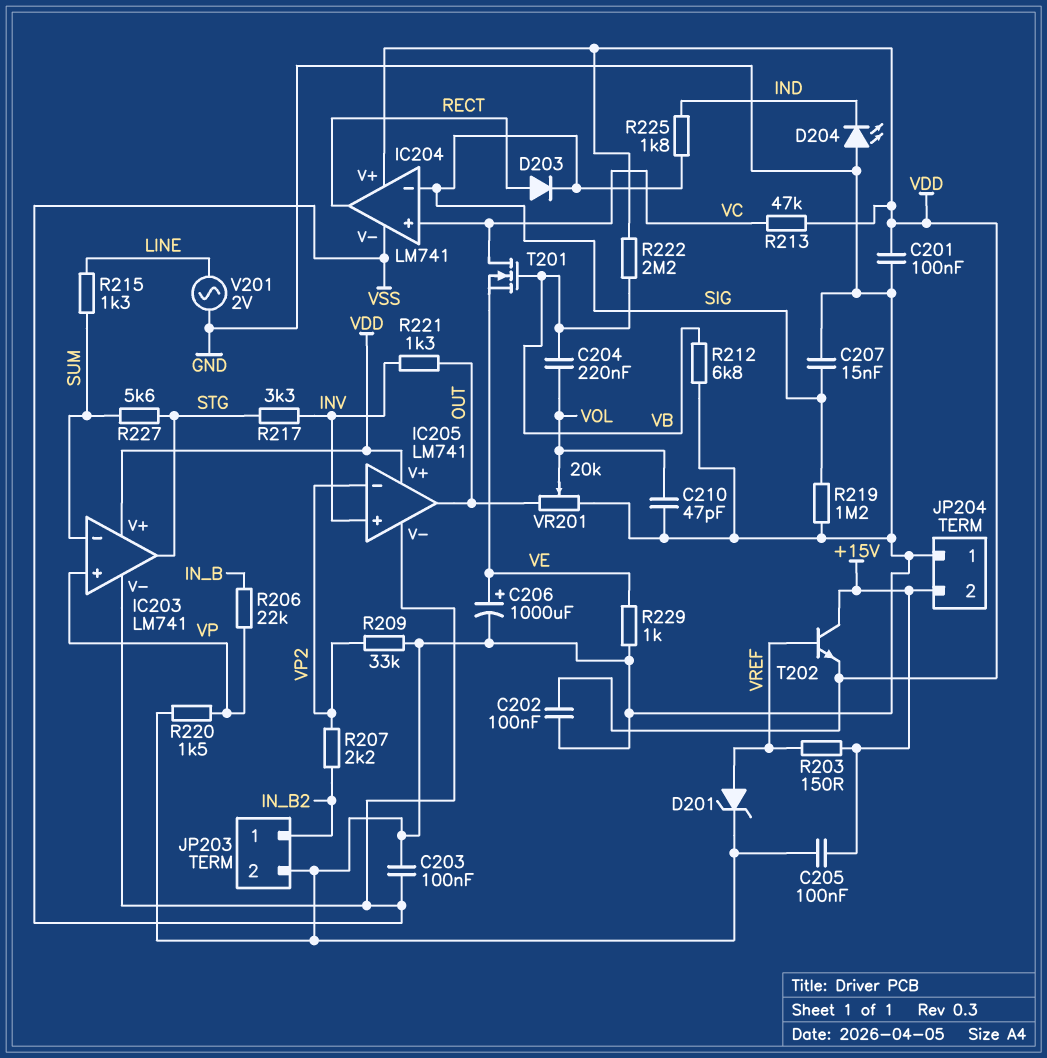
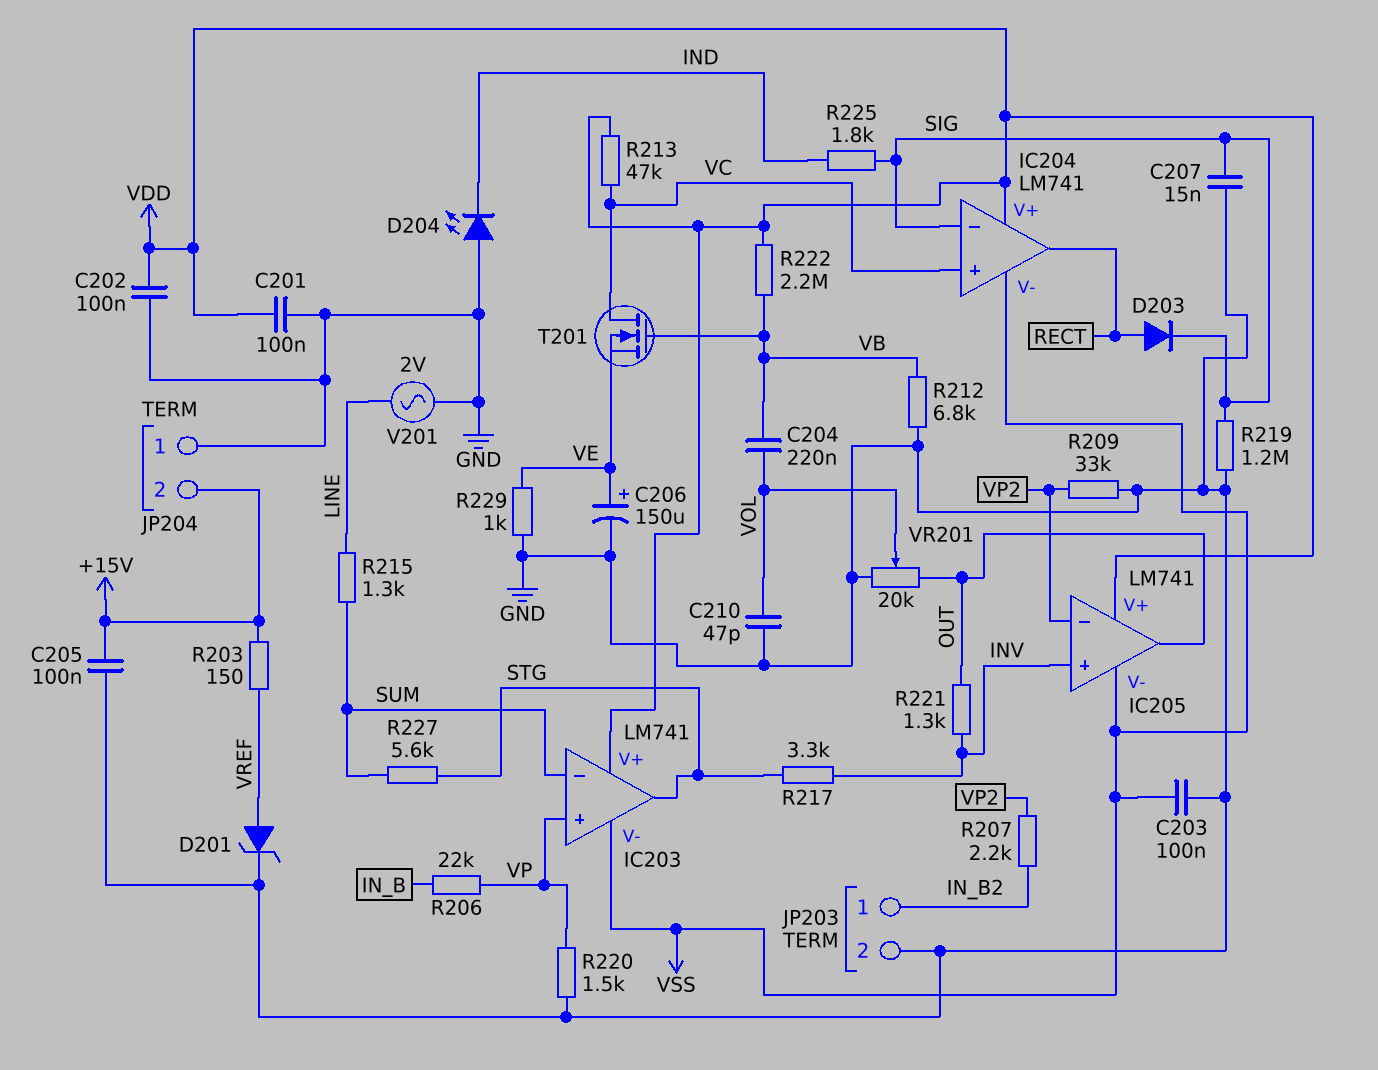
C206: 1000uF (plus VE, minus GND) -> 150uF (plus VE, minus GND)
T202: NPN (B VREF, C +15V, E VDD) -> none

